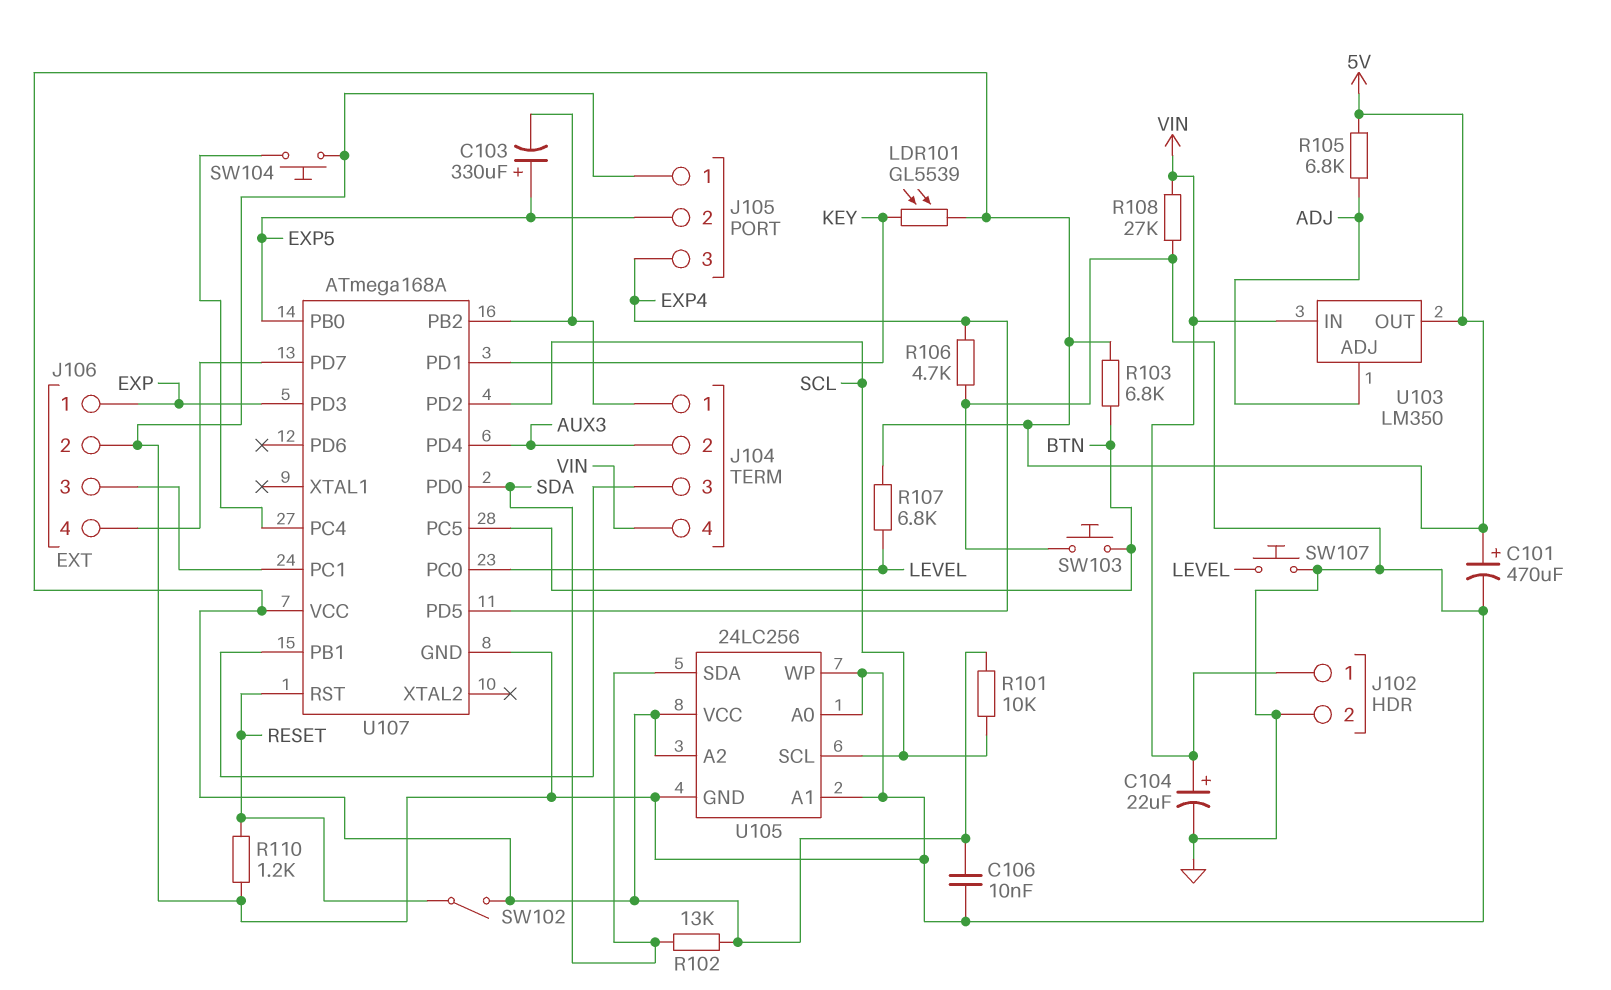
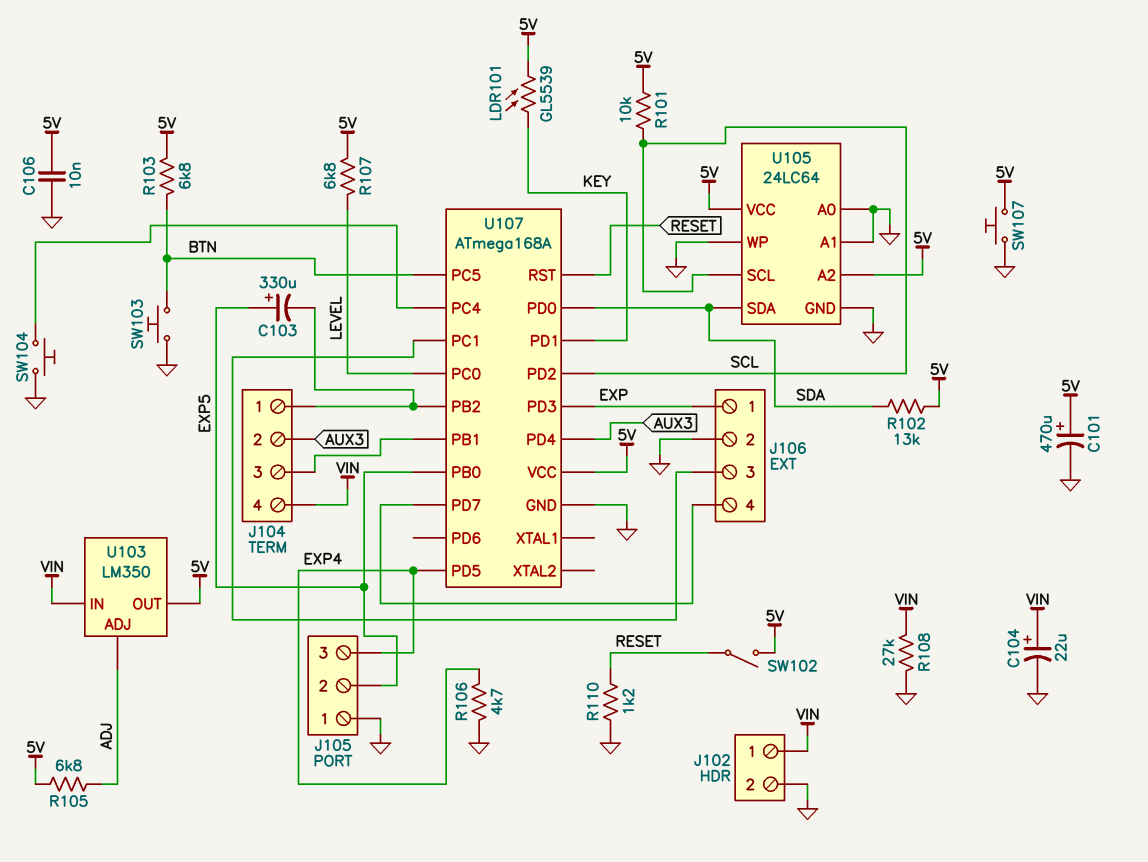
SW107: button (GND, LEVEL) -> button (5V, GND)
U105: 24LC256 -> 24LC64

